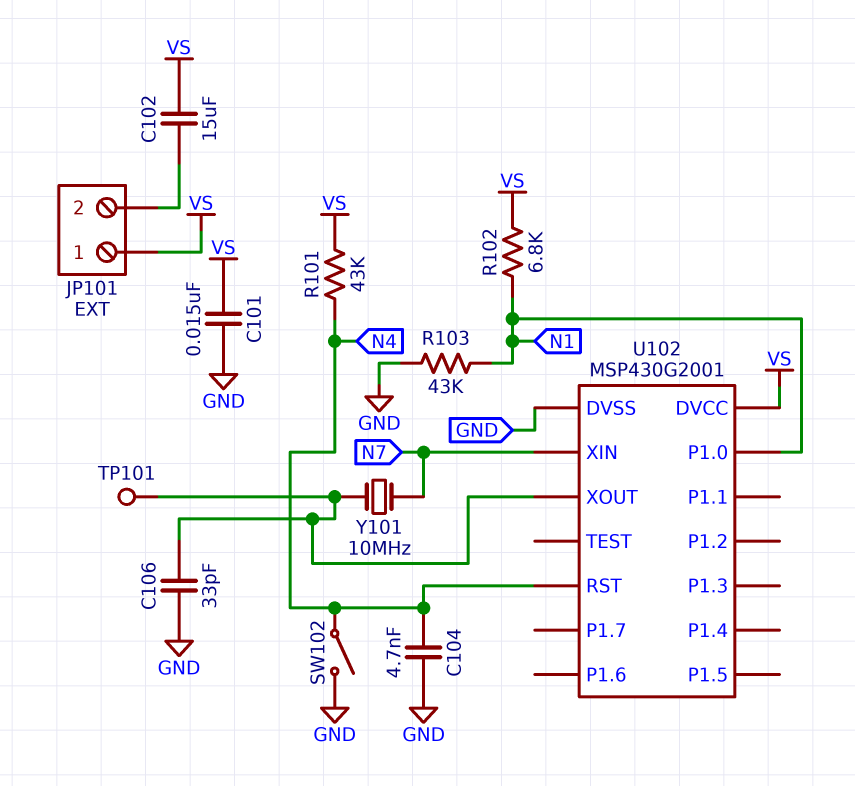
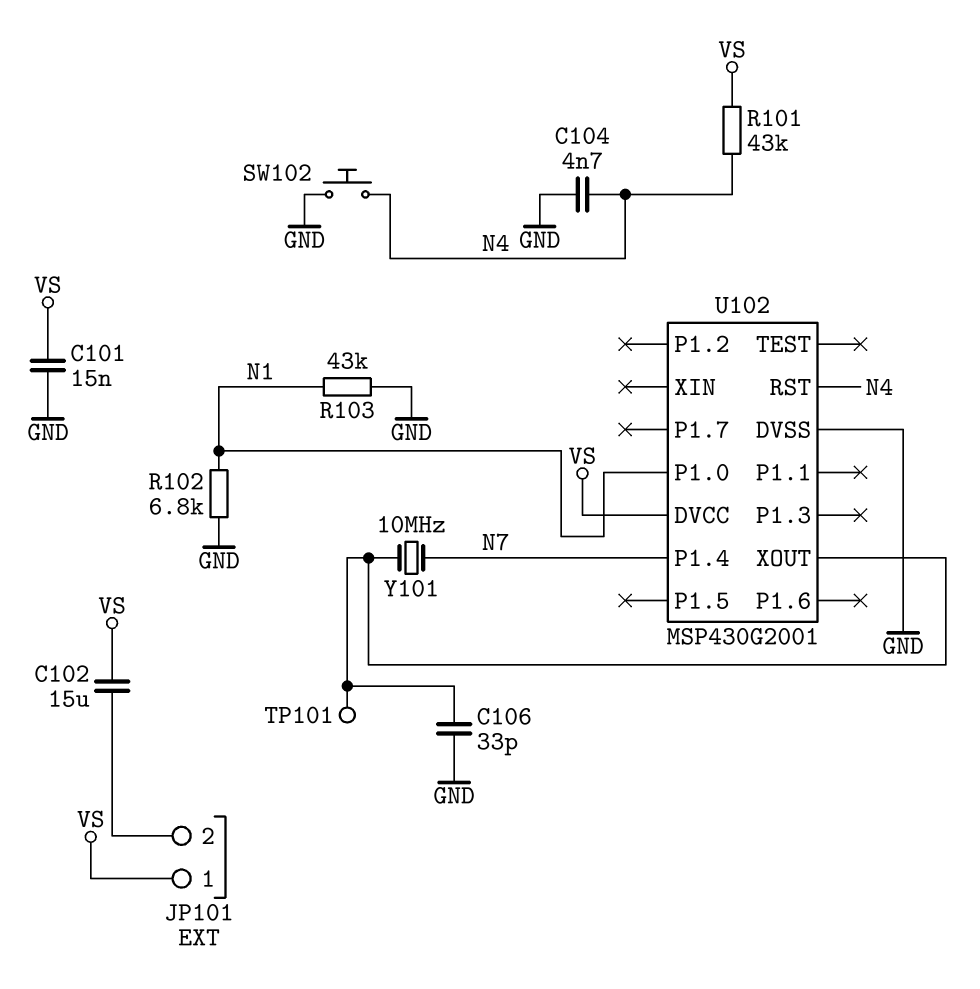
R102: 6.8k (N1, VS) -> 6.8k (GND, N1)
SW102: switch (GND, N4) -> button (GND, N4)
U102 pin P1.4: none -> N7
U102 pin XIN: N7 -> none

